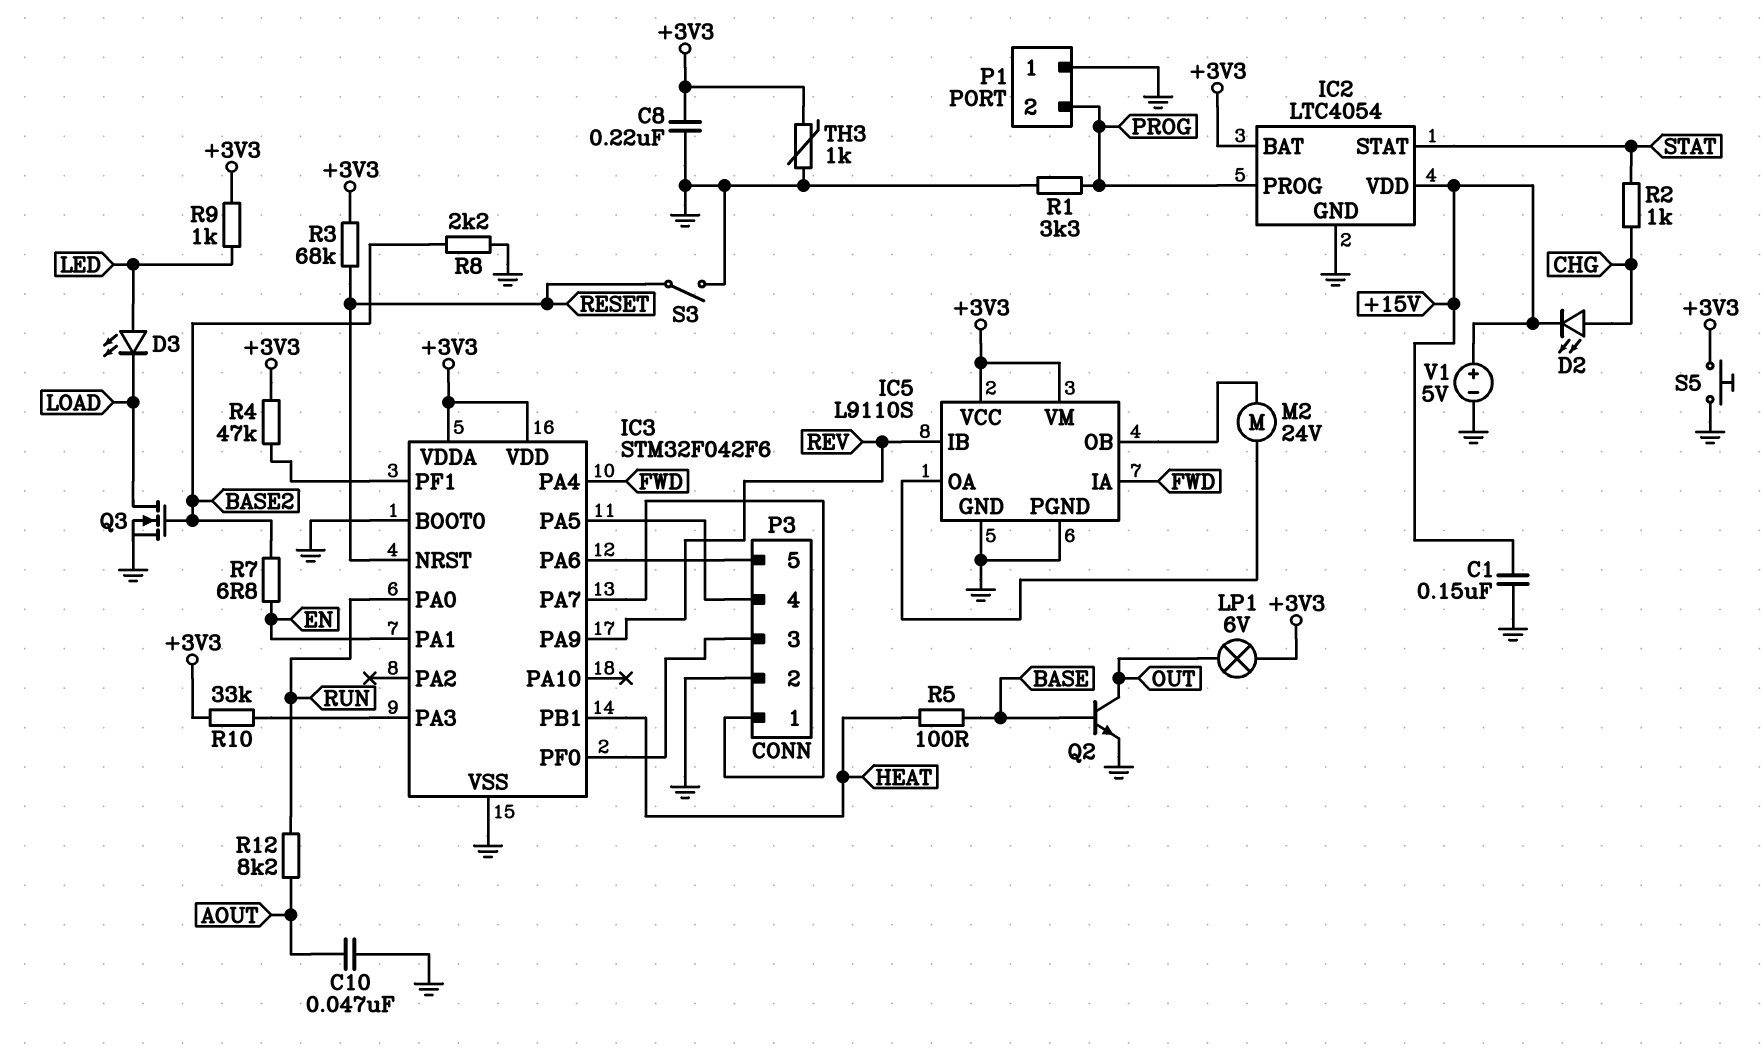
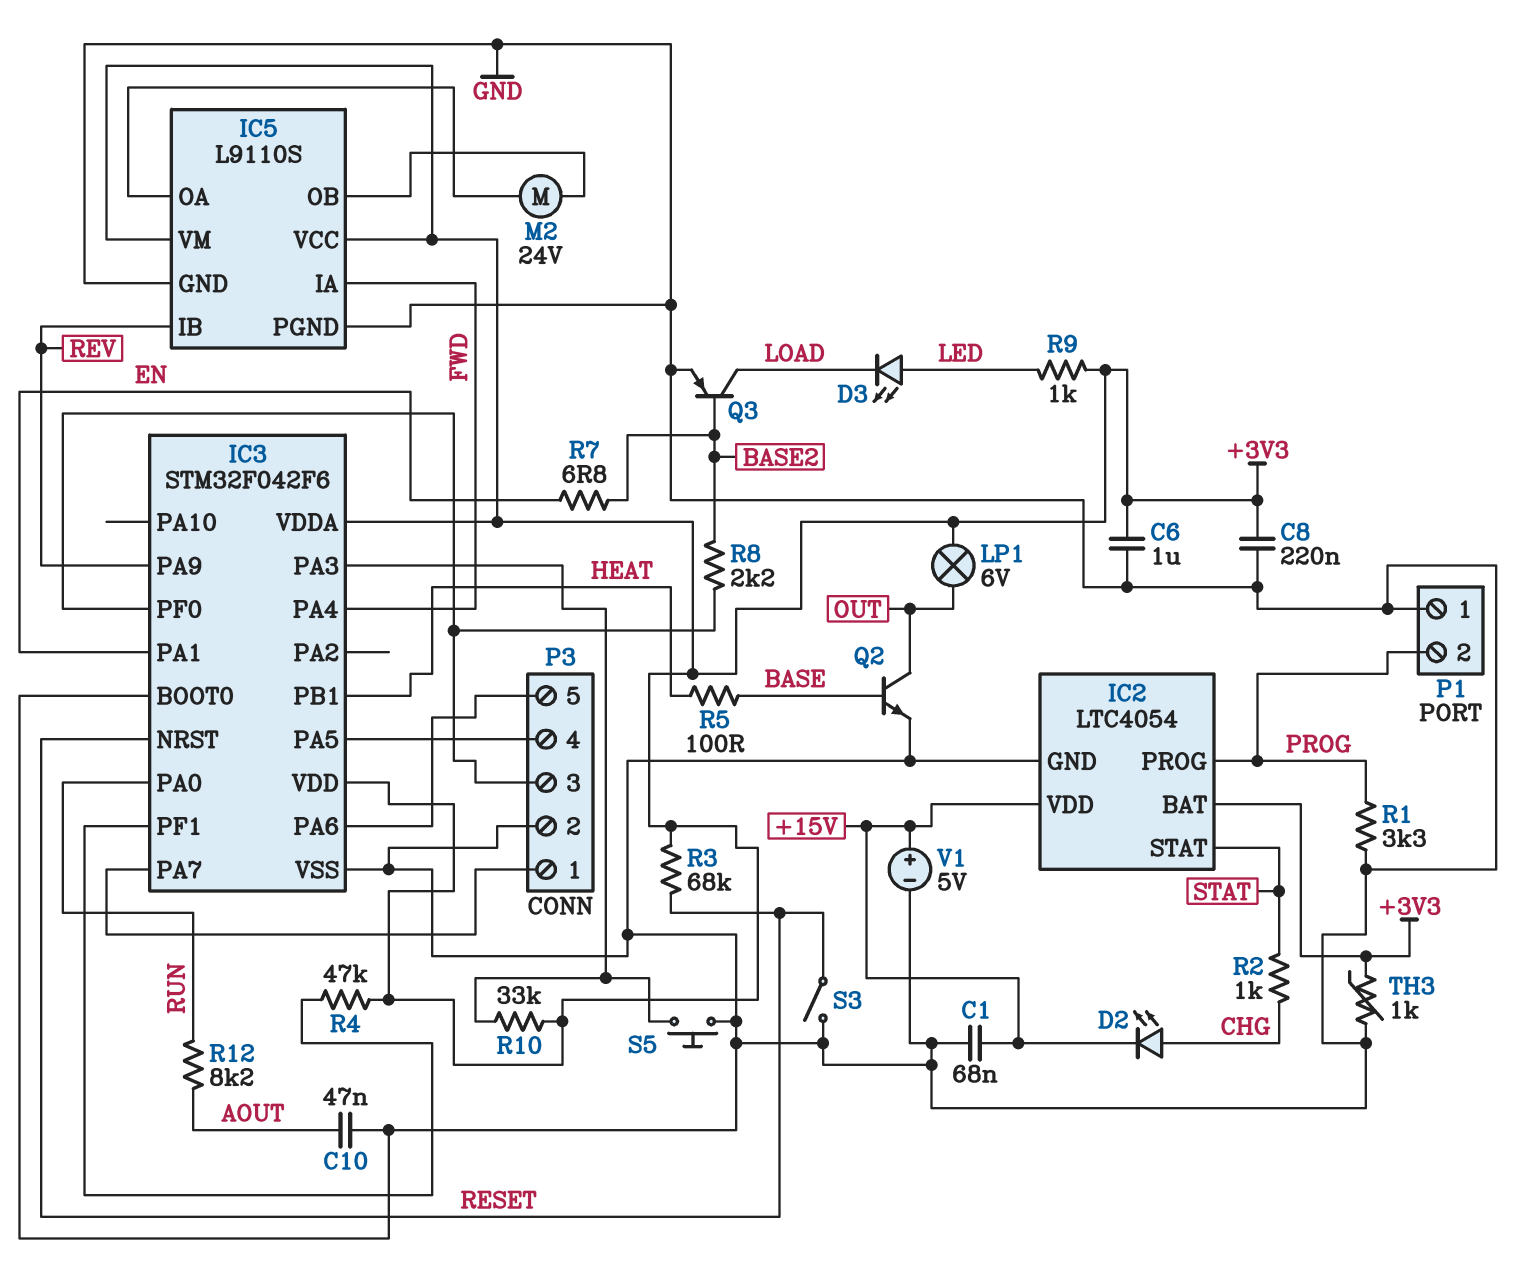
C1: 150nF (+15V, GND) -> 68nF (+15V, GND)
C6: none -> 1uF (+3V3, GND)
Q3: NMOS (G BASE2, D LOAD, S GND) -> PNP (B BASE2, C LOAD, E GND)
R8: 2.2k (BASE2, GND) -> 2.2k (BASE2, IC3/PF0)
S5: button (+3V3, GND) -> button (GND, IC3/PA3)

